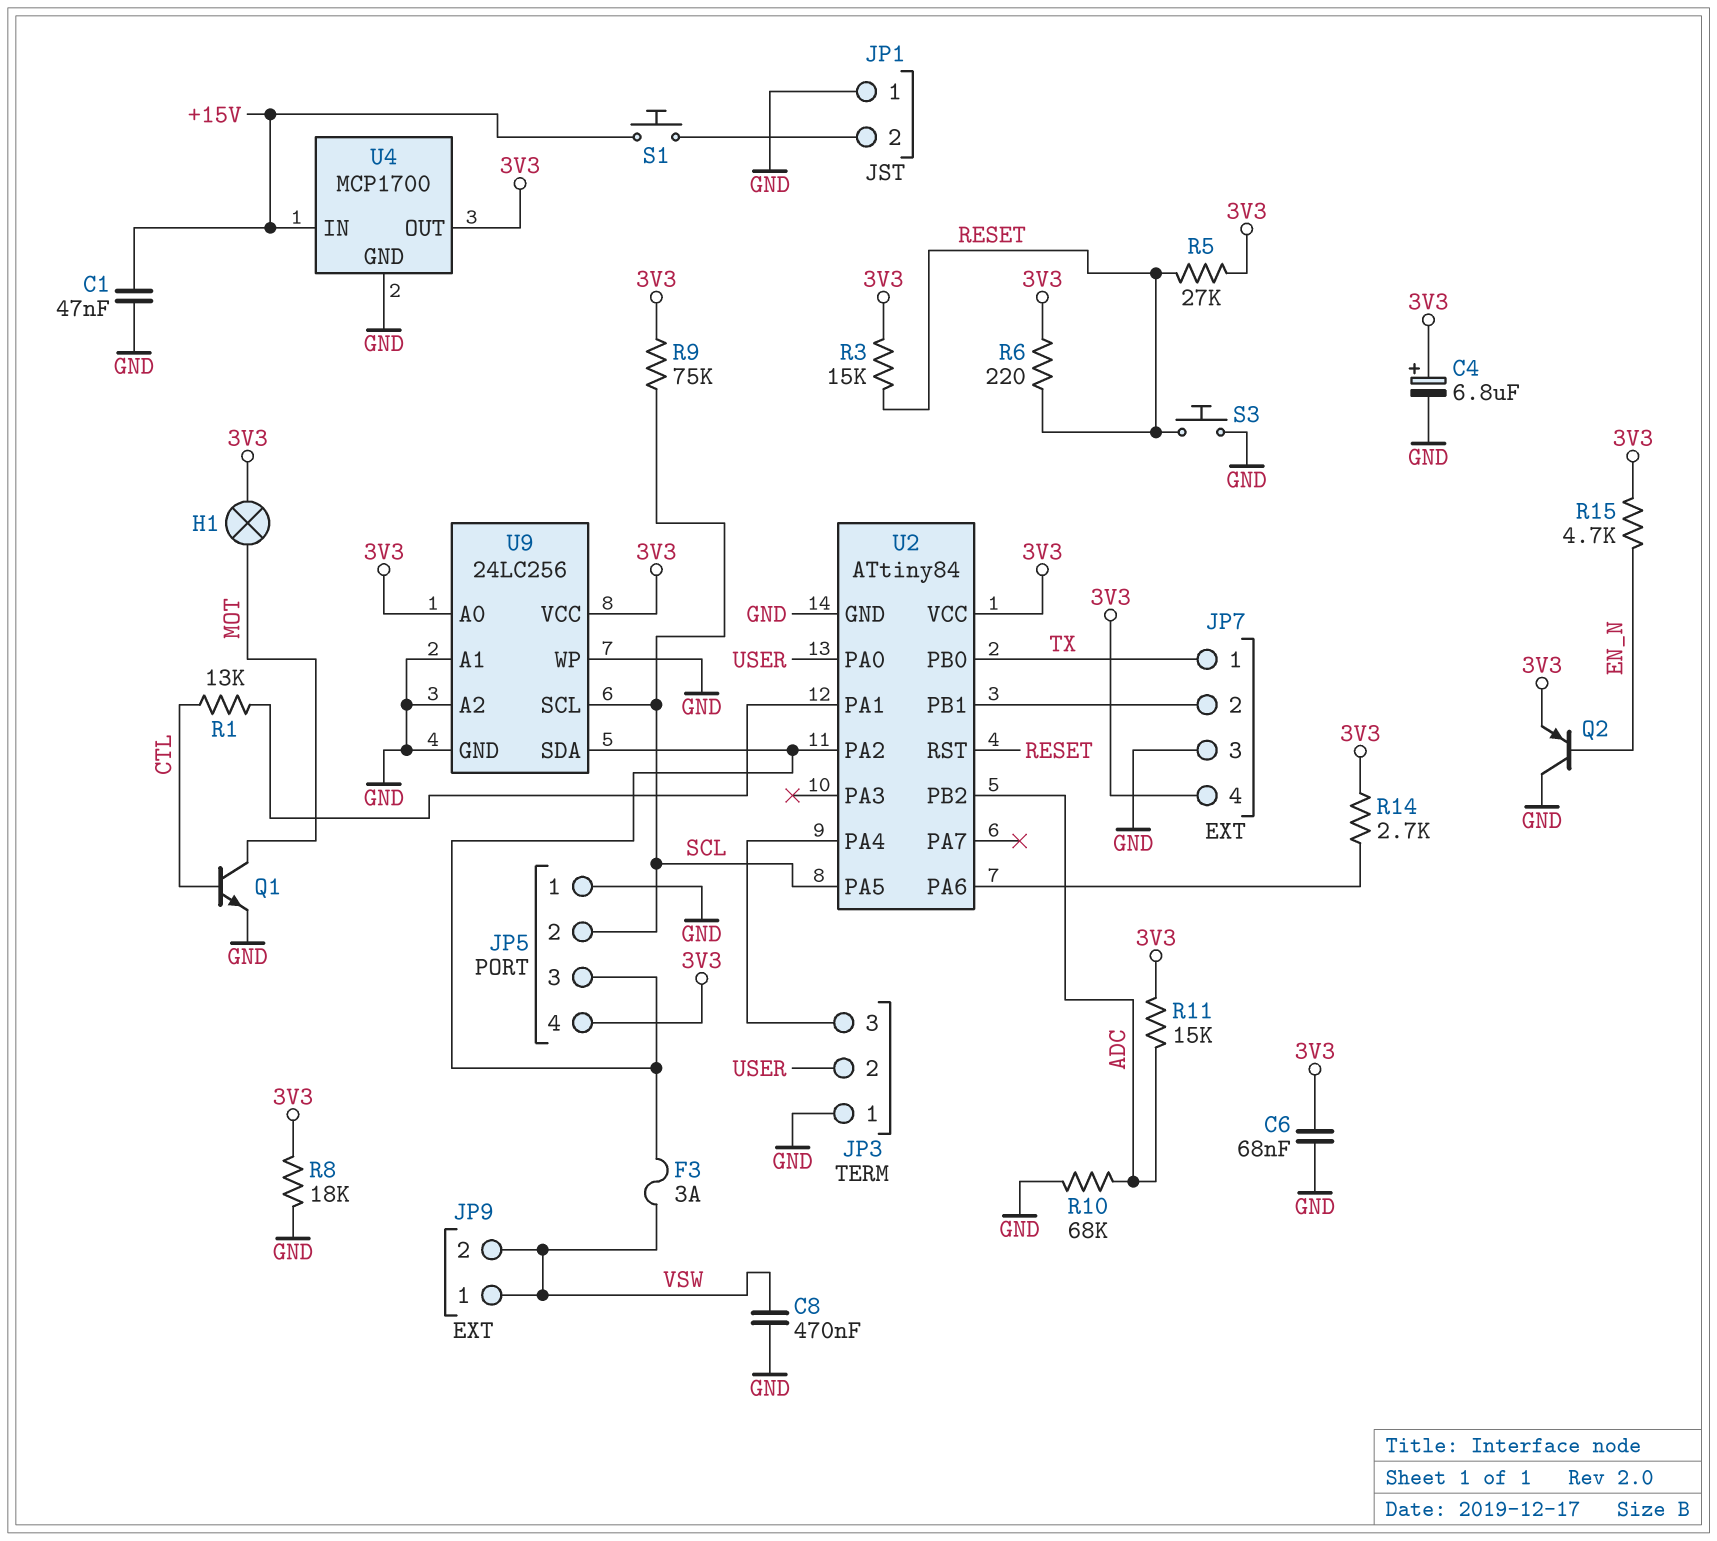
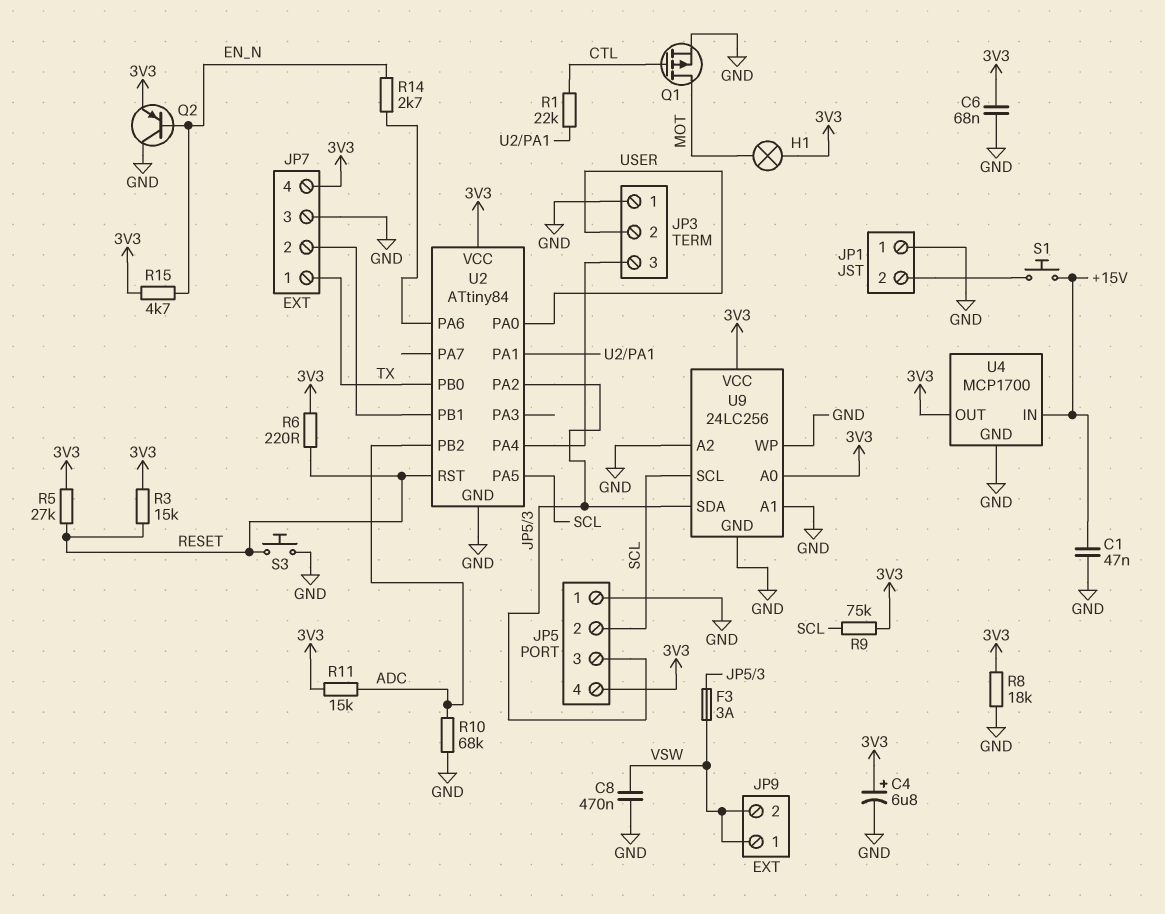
Q1: NPN (B CTL, C MOT, E GND) -> PMOS (G CTL, D MOT, S GND)
R1: 13k (CTL, U2/PA1) -> 22k (CTL, U2/PA1)
R14: 2.7k (3V3, U2/PA6) -> 2.7k (EN_N, U2/PA6)

